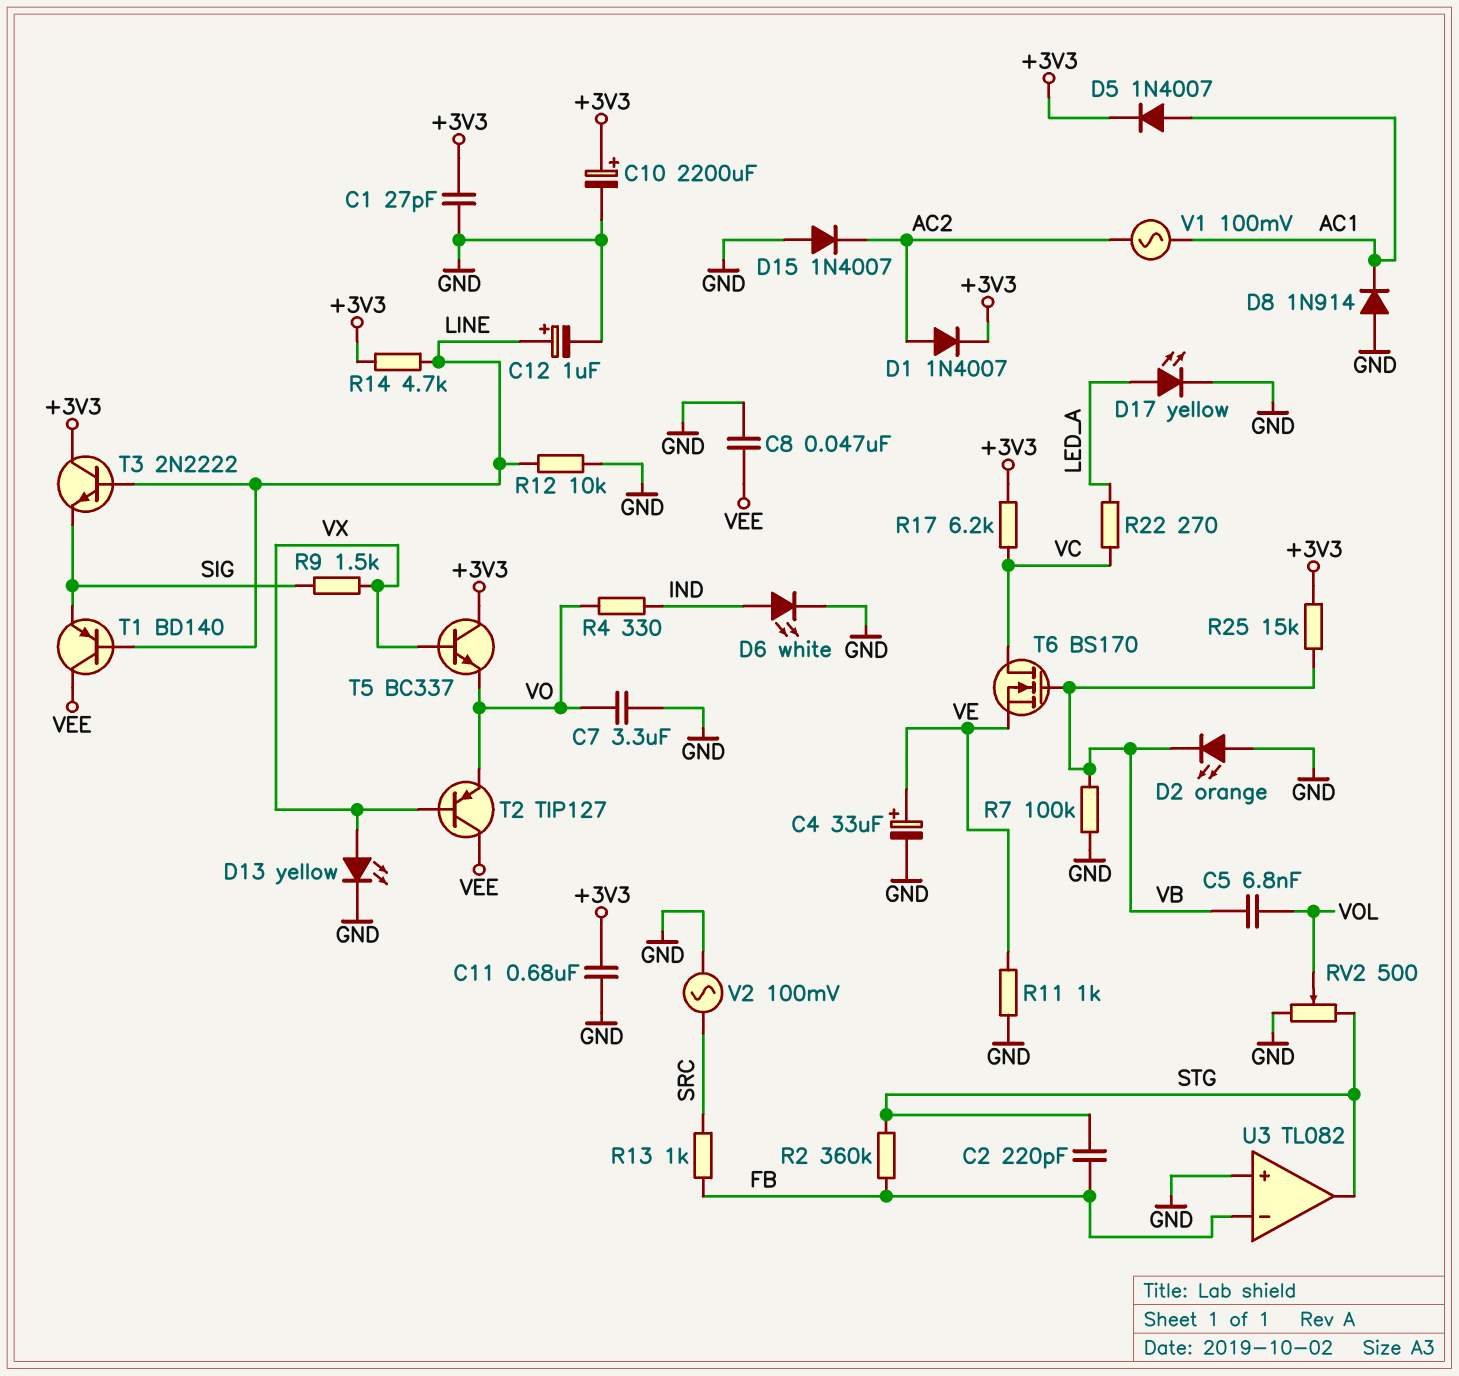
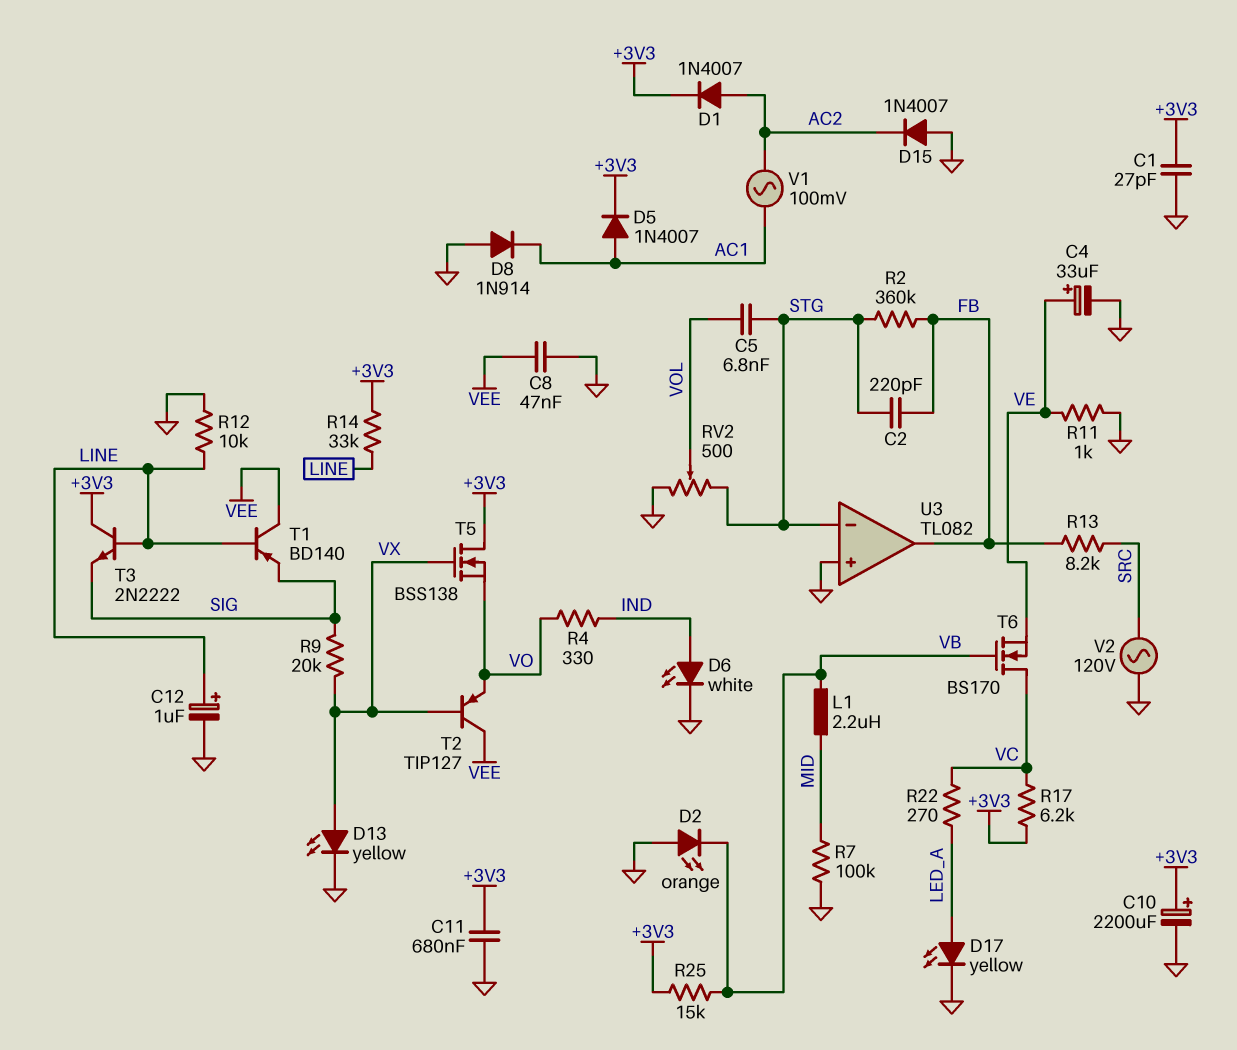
C5: 6.8nF (VB, VOL) -> 6.8nF (STG, VOL)
C7: 3.3uF (GND, VO) -> none
L1: none -> 2.2uH (MID, VB)
R7: 100k (GND, VB) -> 100k (GND, MID)
R9: 1.5k (SIG, VX) -> 20k (SIG, VX)
R13: 1k (FB, SRC) -> 8.2k (FB, SRC)
R14: 4.7k (+3V3, LINE) -> 33k (+3V3, LINE)
T5: NPN BC337 (B VX, C +3V3, E VO) -> NMOS BSS138 (G VX, D +3V3, S VO)
U3 pin in-: FB -> STG
U3 pin out: STG -> FB
V2: AC 100mV (GND, SRC) -> AC 120V (GND, SRC)

